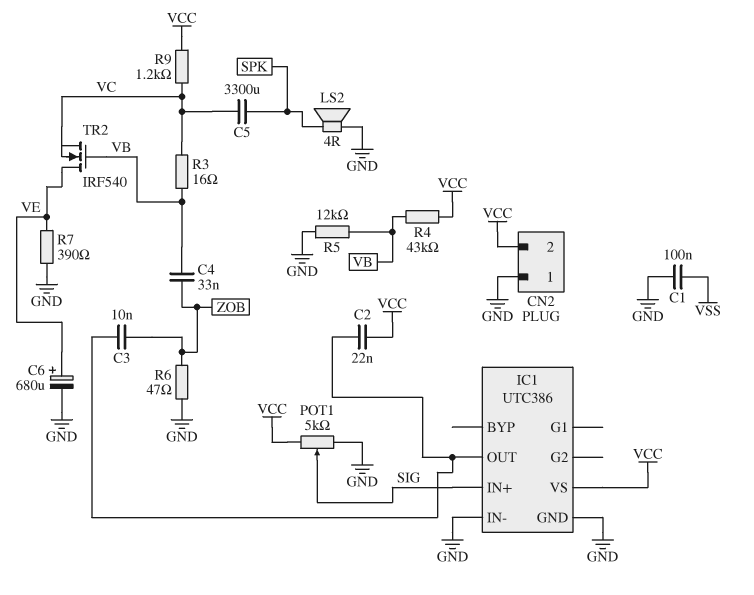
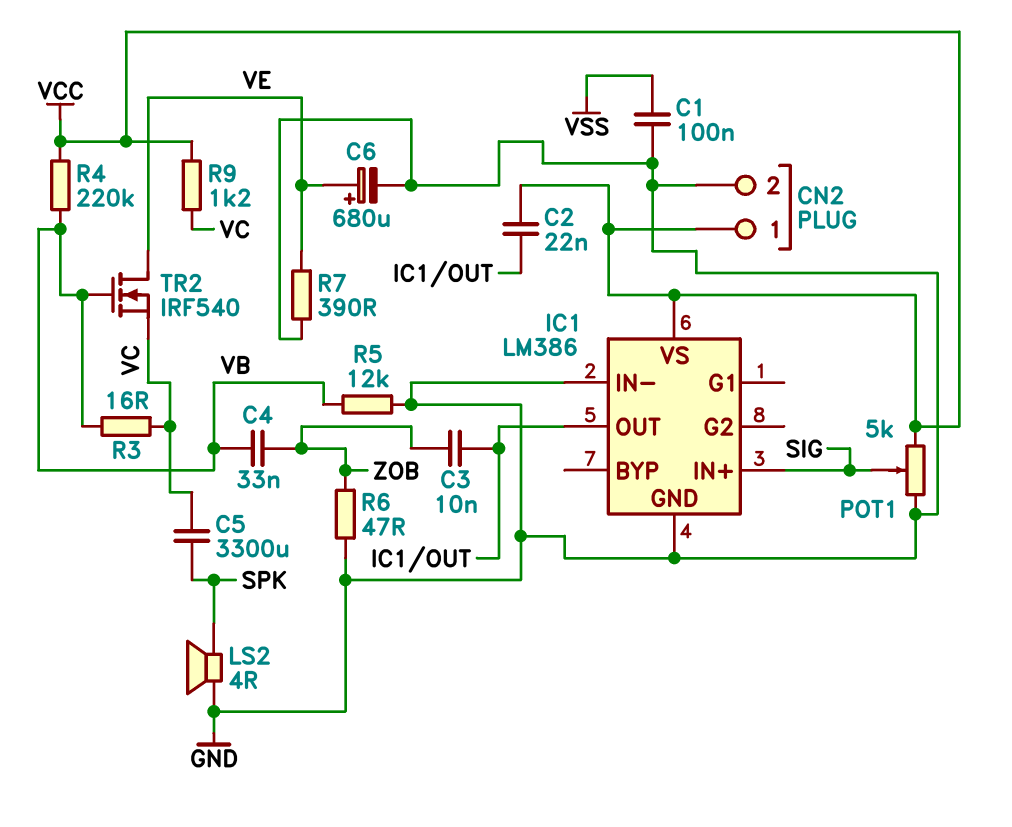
CN2 pin 1: GND -> VCC
CN2 pin 2: VCC -> GND
IC1: UTC386 -> LM386
R4: 43k (VB, VCC) -> 220k (VB, VCC)

